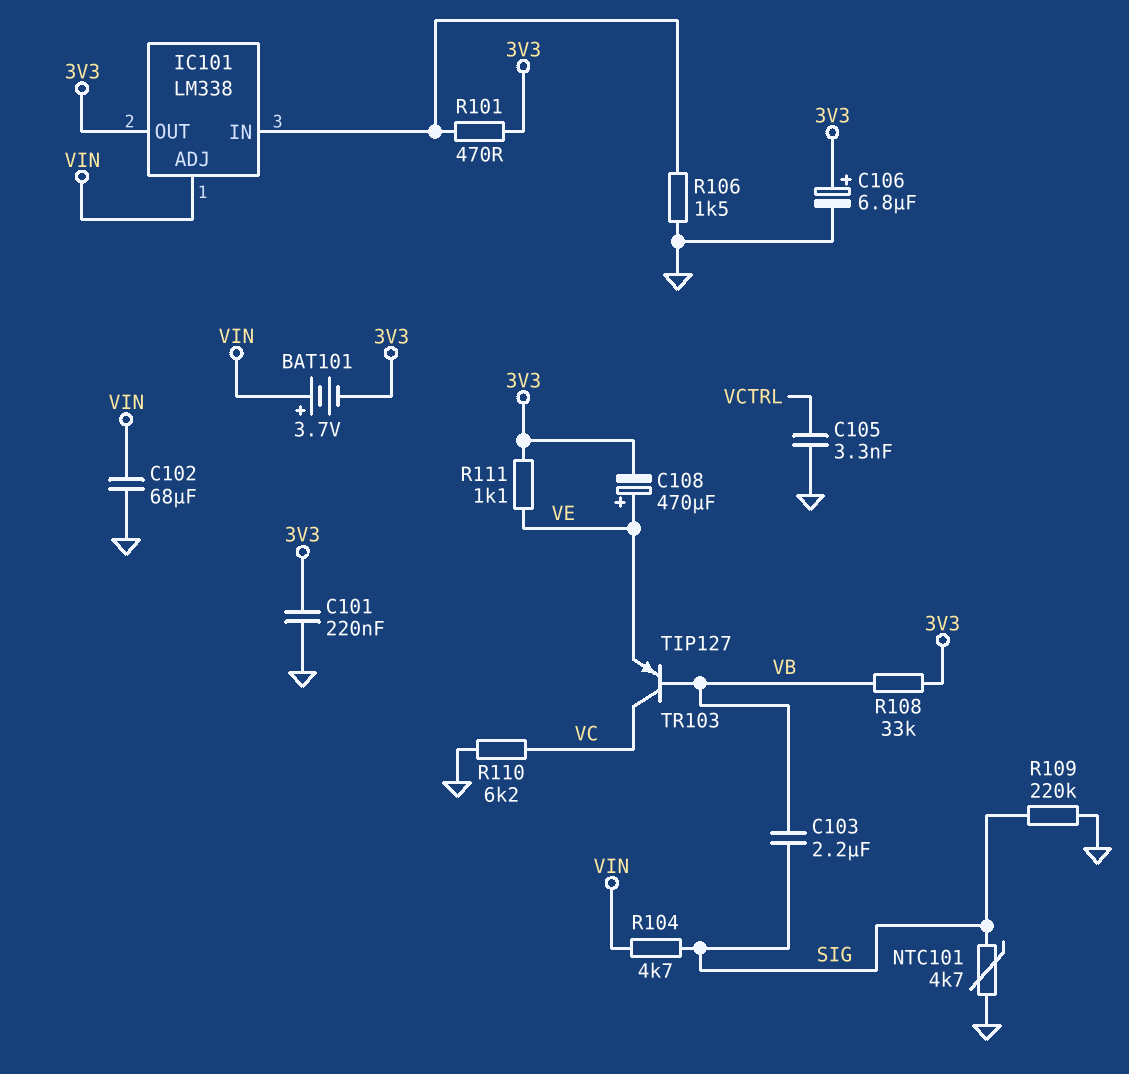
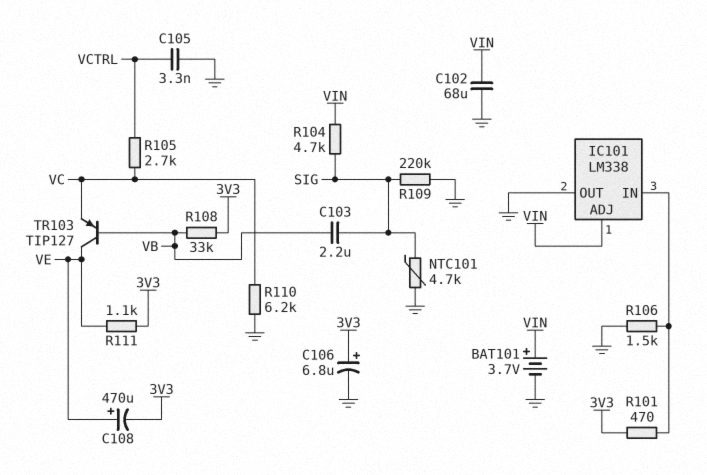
BAT101: 3.7V (plus VIN, minus 3V3) -> 3.7V (plus VIN, minus GND)
C101: 220nF (3V3, GND) -> none
IC101 pin OUT: 3V3 -> GND
R105: none -> 2.7k (VC, VCTRL)
TR103: PNP TIP127 (B VB, C VC, E VE) -> PNP TIP127 (B VB, C VE, E VC)

